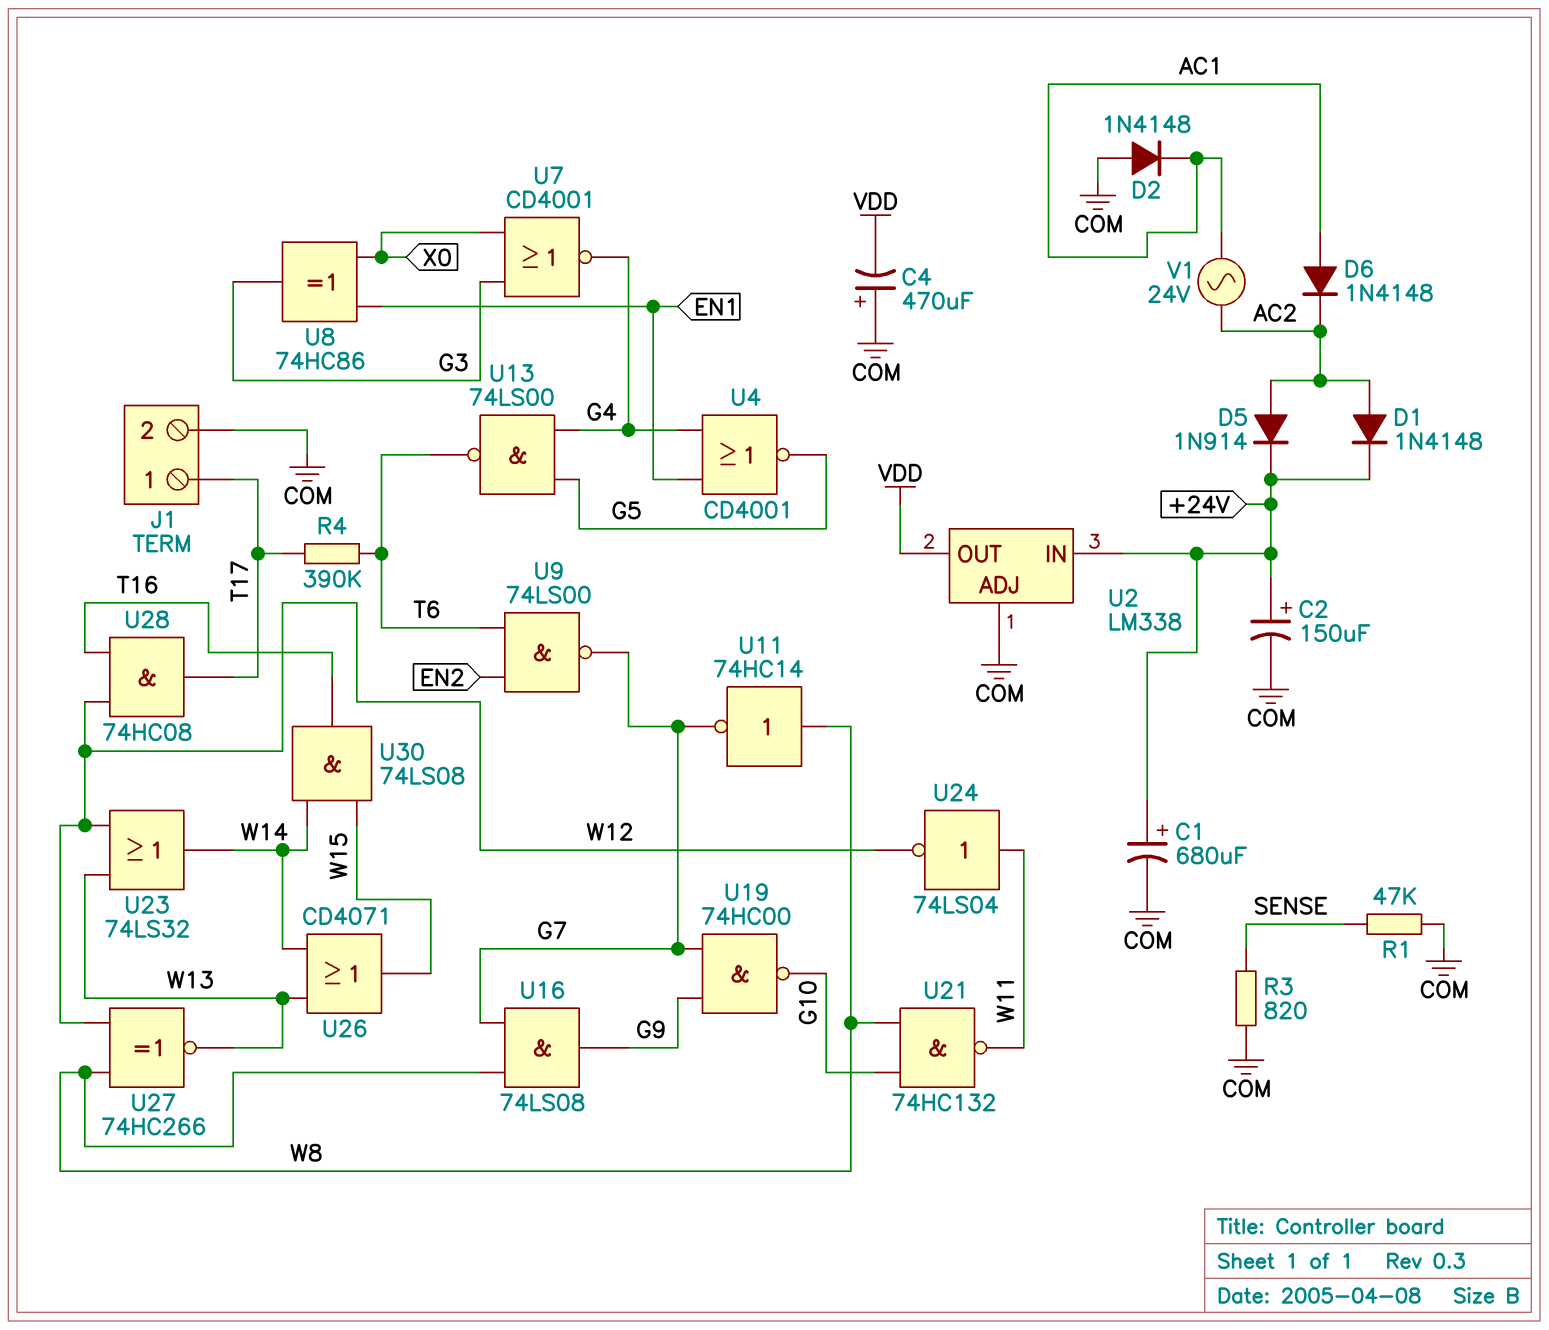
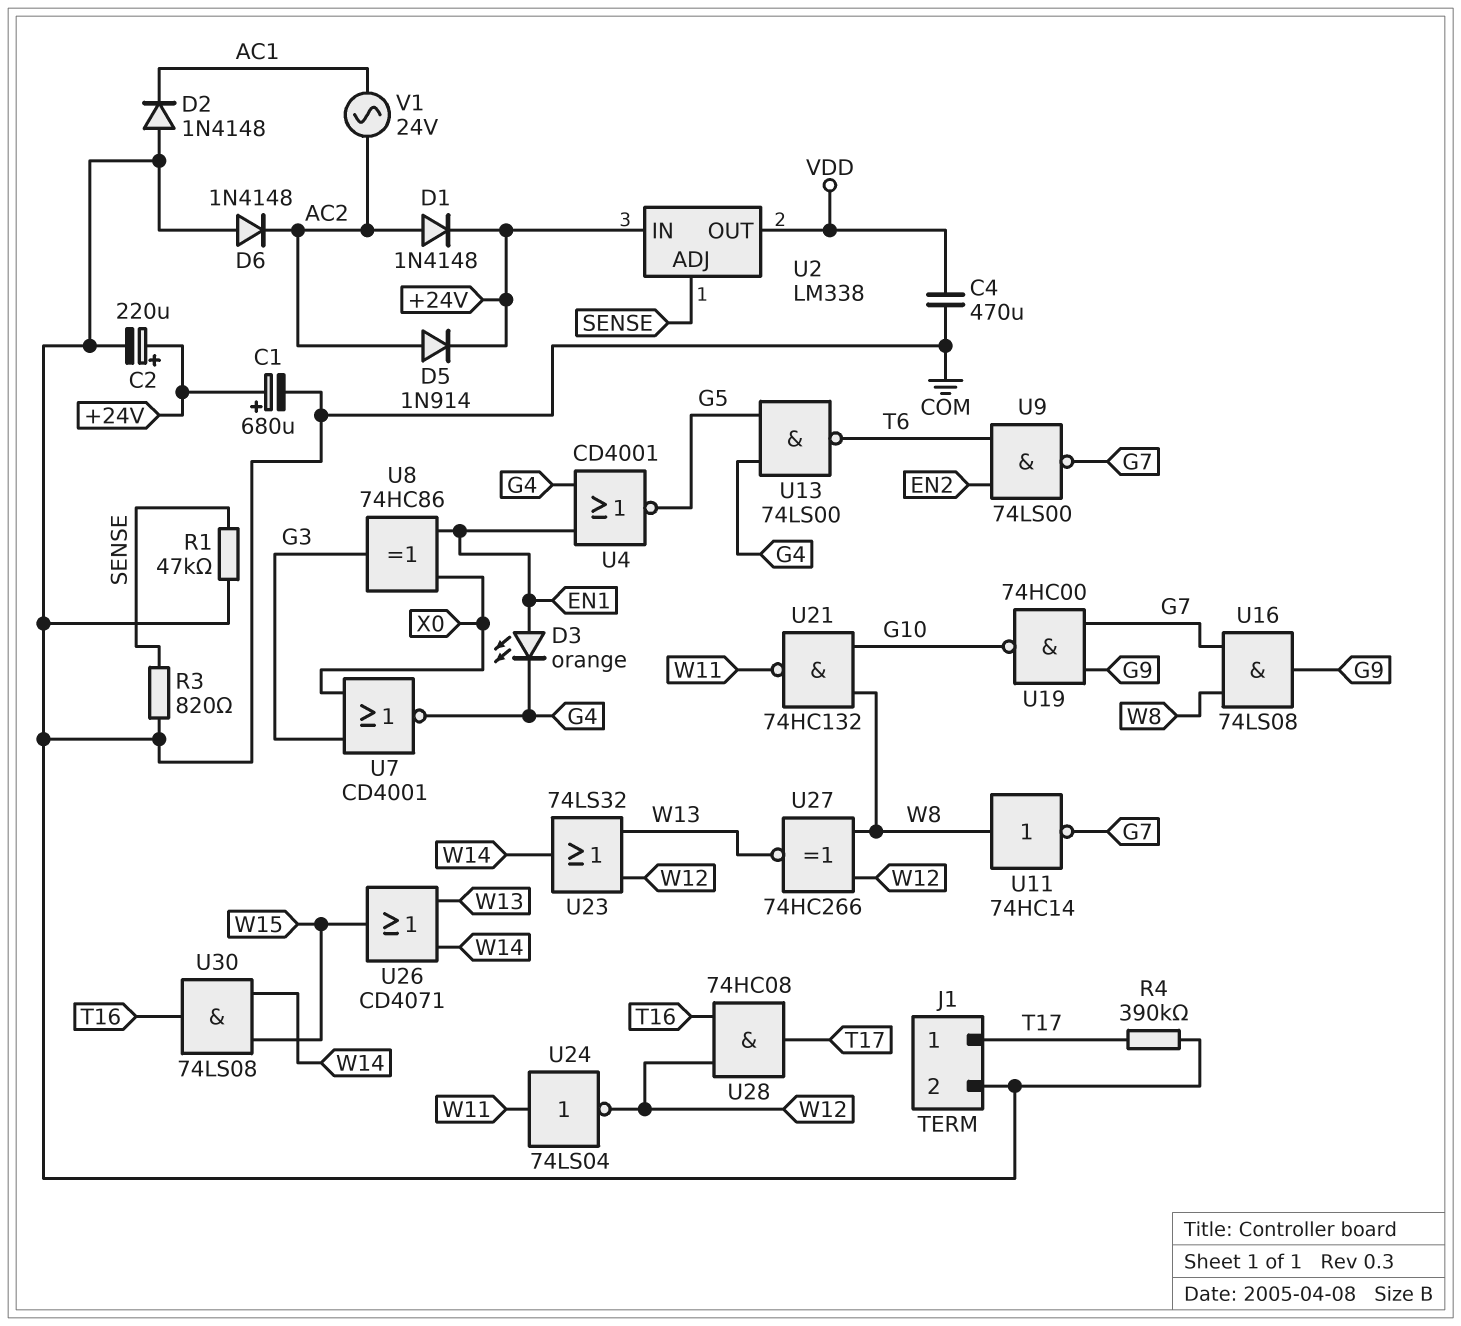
C2: 150uF (plus +24V, minus COM) -> 220uF (plus +24V, minus COM)
C4: 470uF (plus COM, minus VDD) -> 470uF (COM, VDD)
D3: none -> LED orange (A EN1, K G4)
D6: diode 1N4148 (A AC1, K AC2) -> diode 1N4148 (A COM, K AC2)
R4: 390k (T6, T17) -> 390k (COM, T17)
U2 pin ADJ: COM -> SENSE

